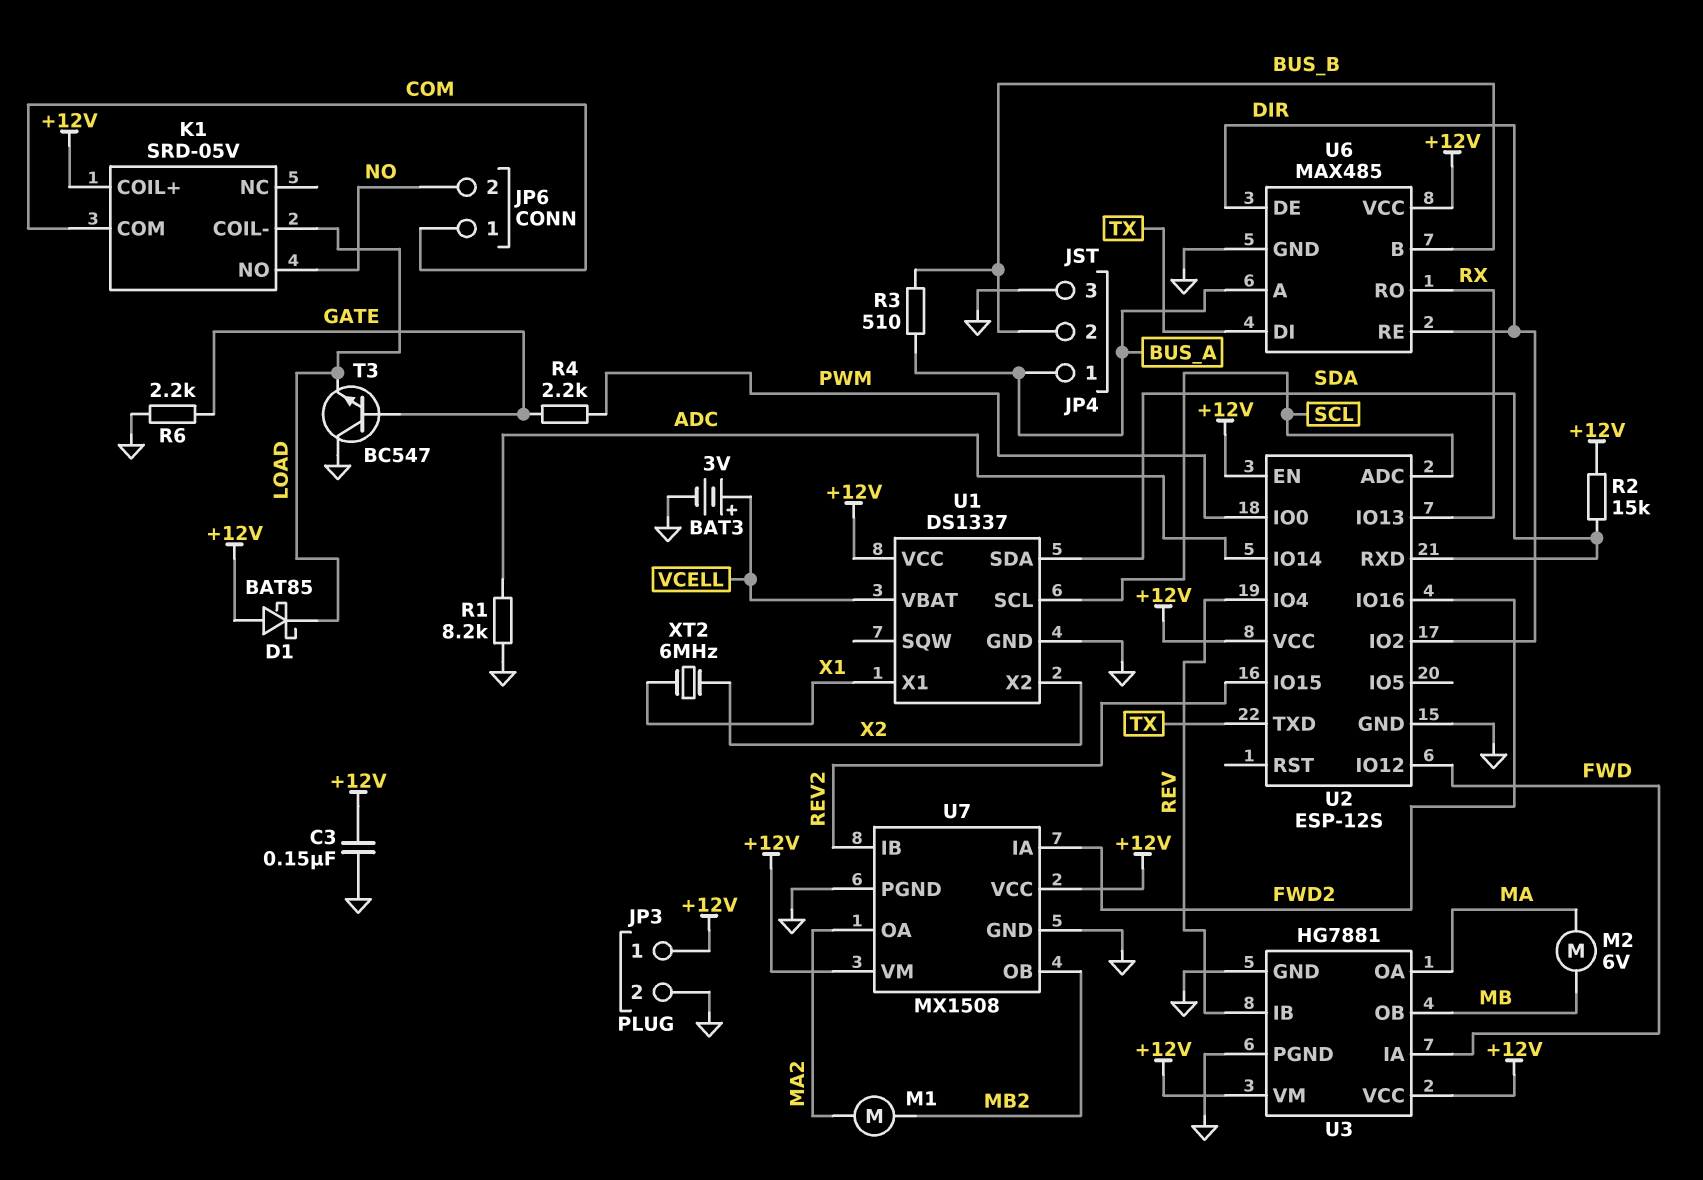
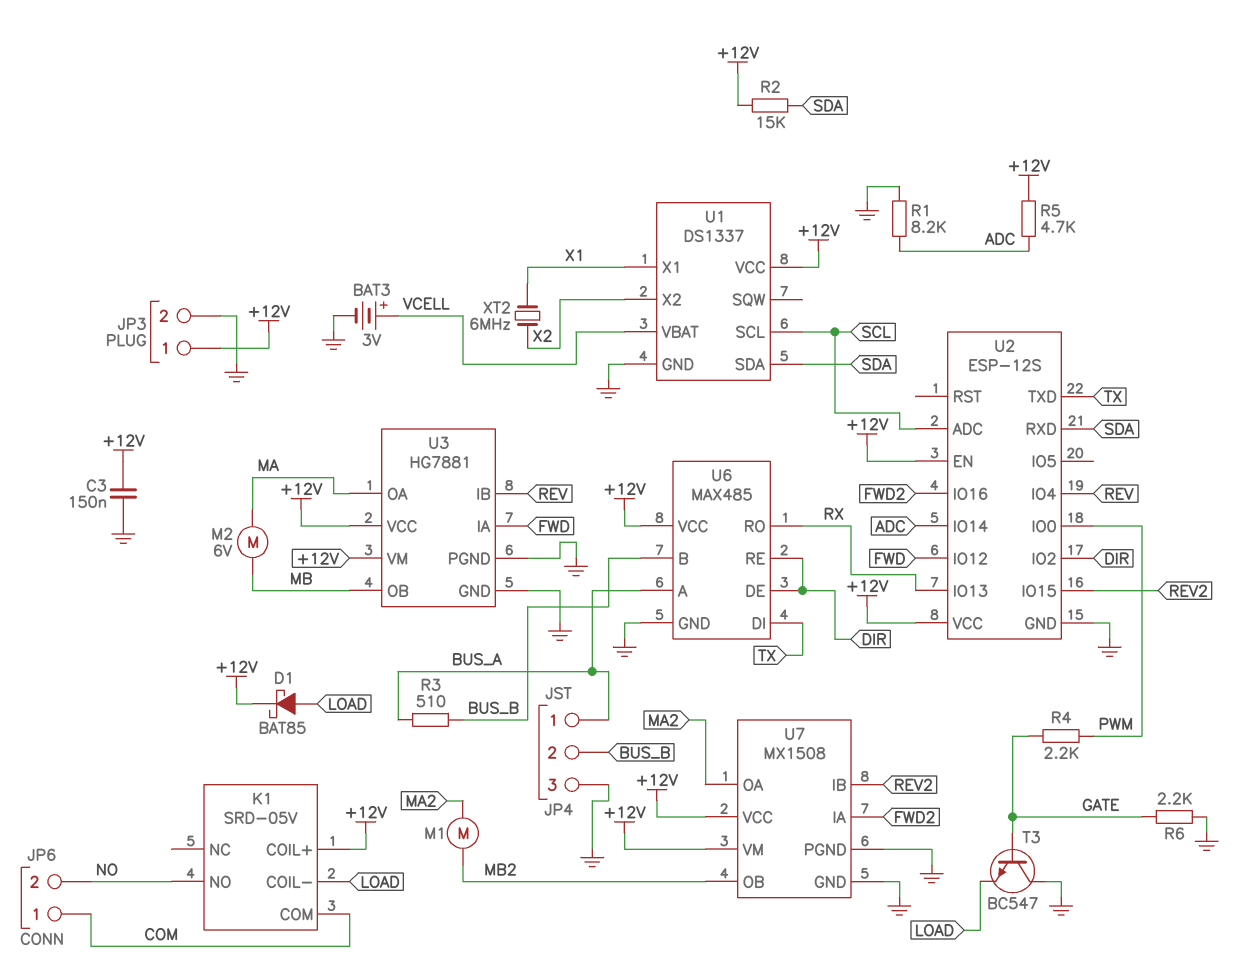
D1: schottky BAT85 (A +12V, K LOAD) -> schottky BAT85 (A LOAD, K +12V)
R5: none -> 4.7k (+12V, ADC)

